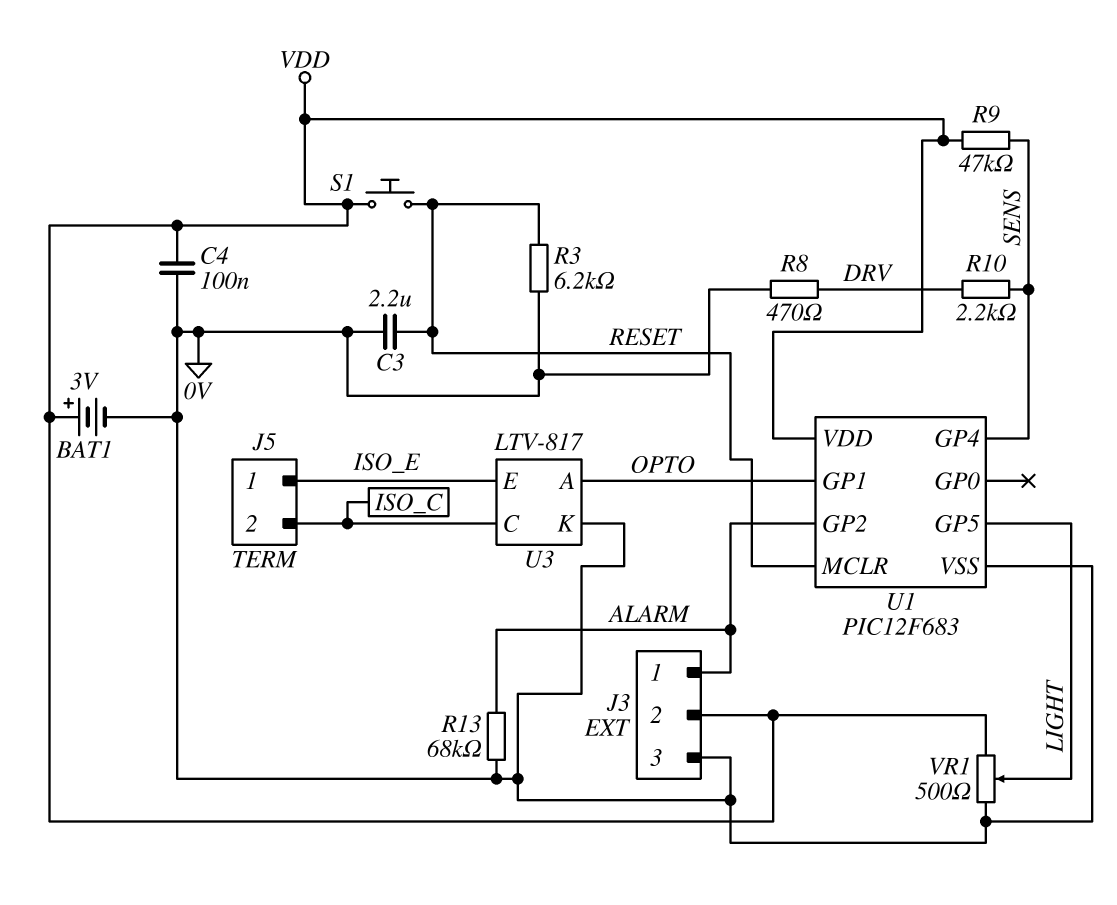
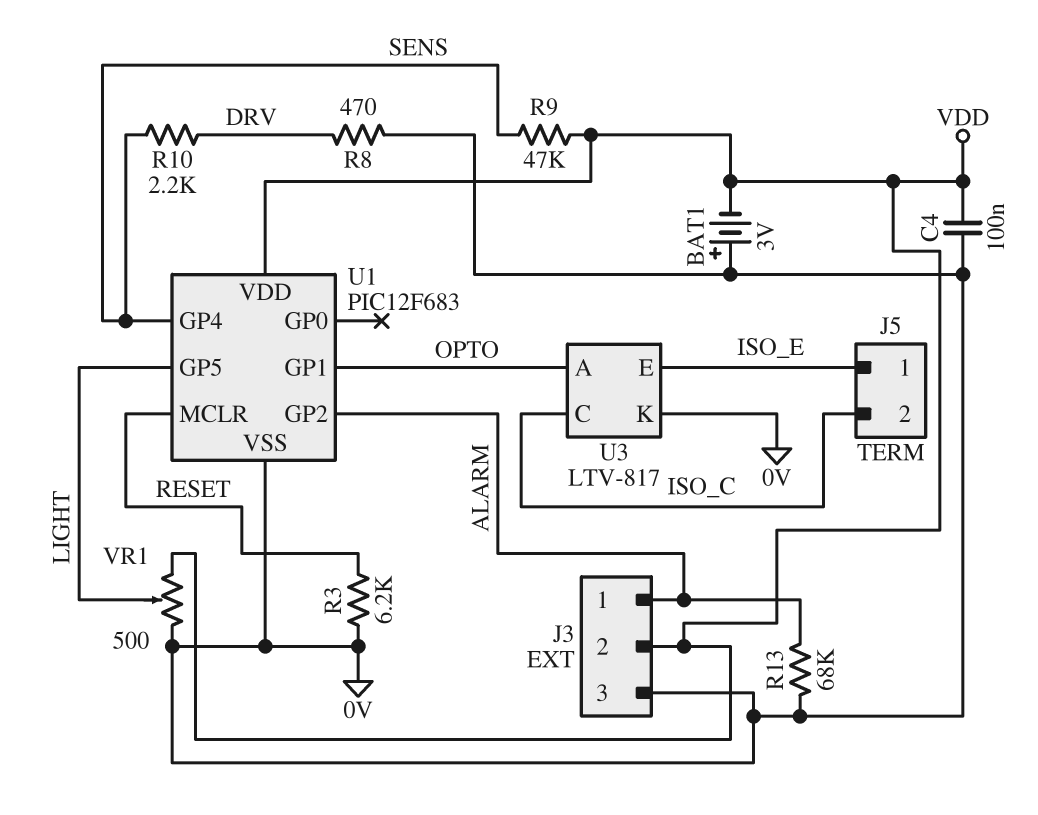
BAT1: 3V (plus VDD, minus 0V) -> 3V (plus 0V, minus VDD)
C3: 2.2uF (0V, RESET) -> none
S1: button (RESET, VDD) -> none

